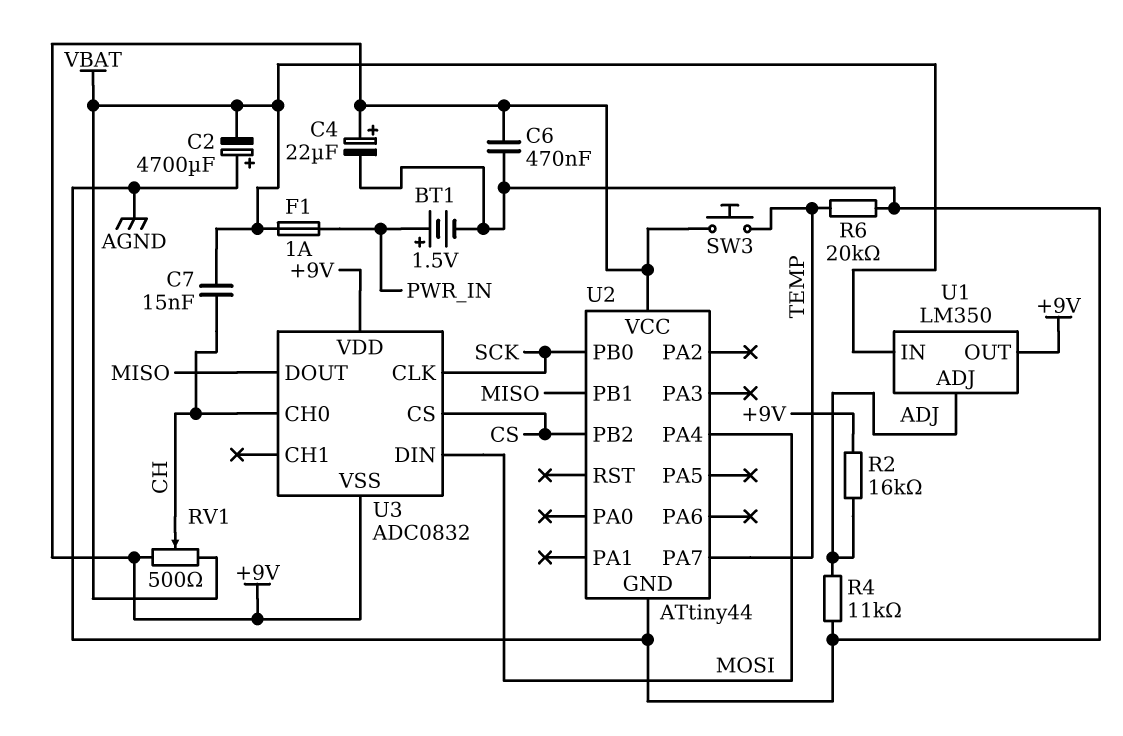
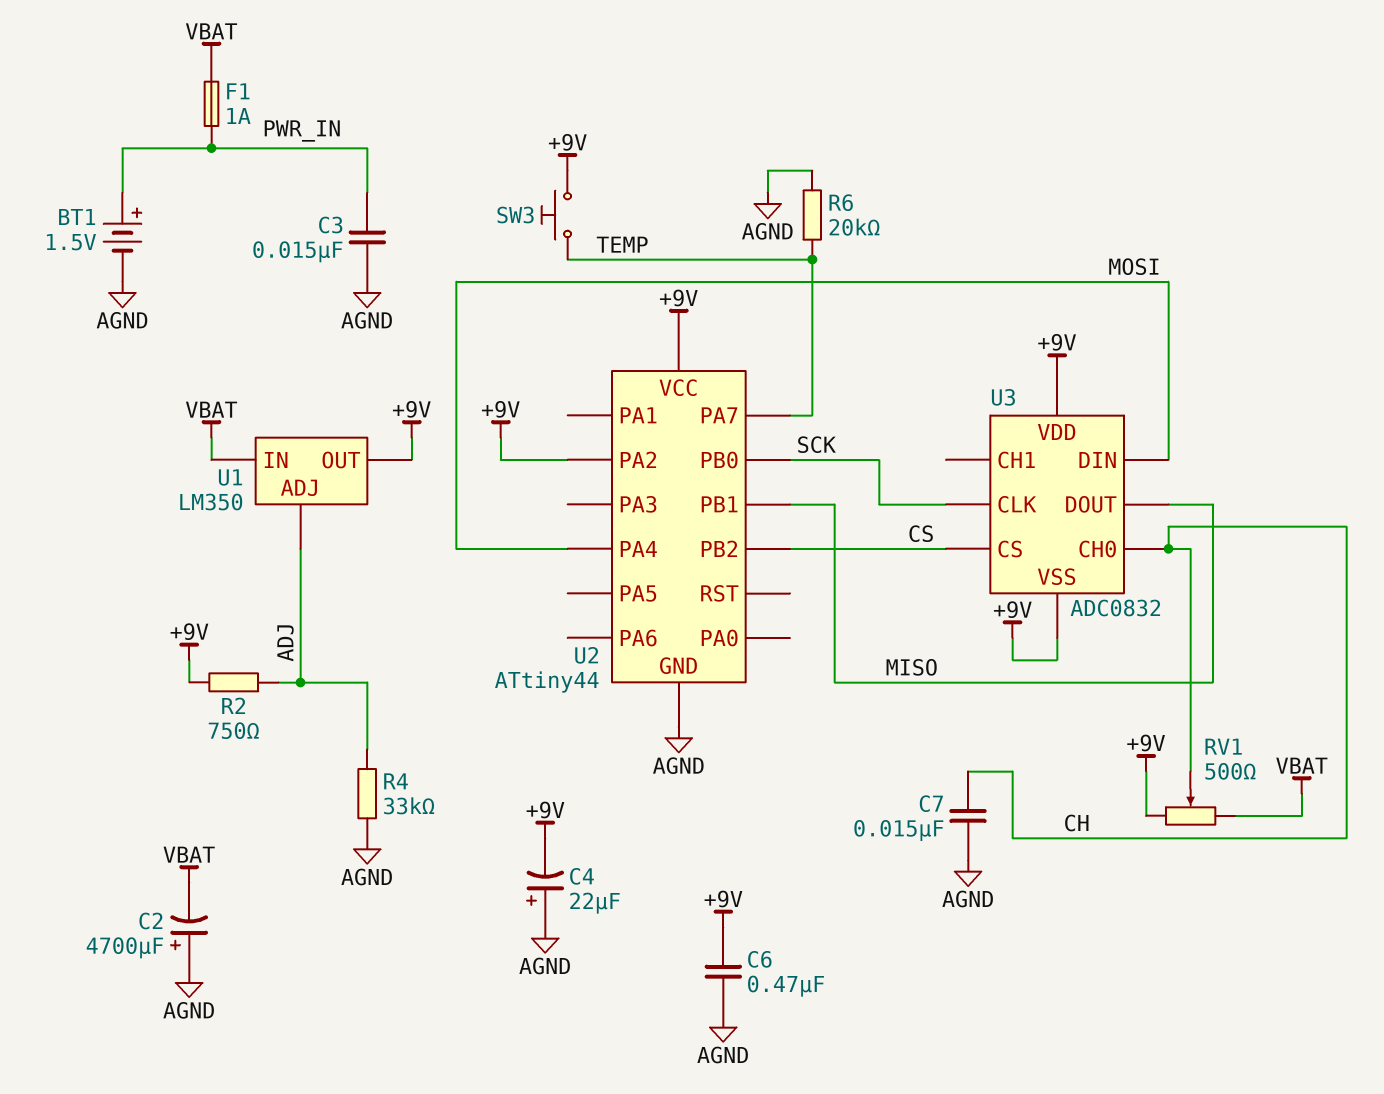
C3: none -> 15nF (AGND, PWR_IN)
C4: 22uF (plus +9V, minus AGND) -> 22uF (plus AGND, minus +9V)
C7: 15nF (CH, VBAT) -> 15nF (AGND, CH)
R2: 16k (+9V, ADJ) -> 750 (+9V, ADJ)
R4: 11k (ADJ, AGND) -> 33k (ADJ, AGND)
U2 pin PA2: none -> +9V

